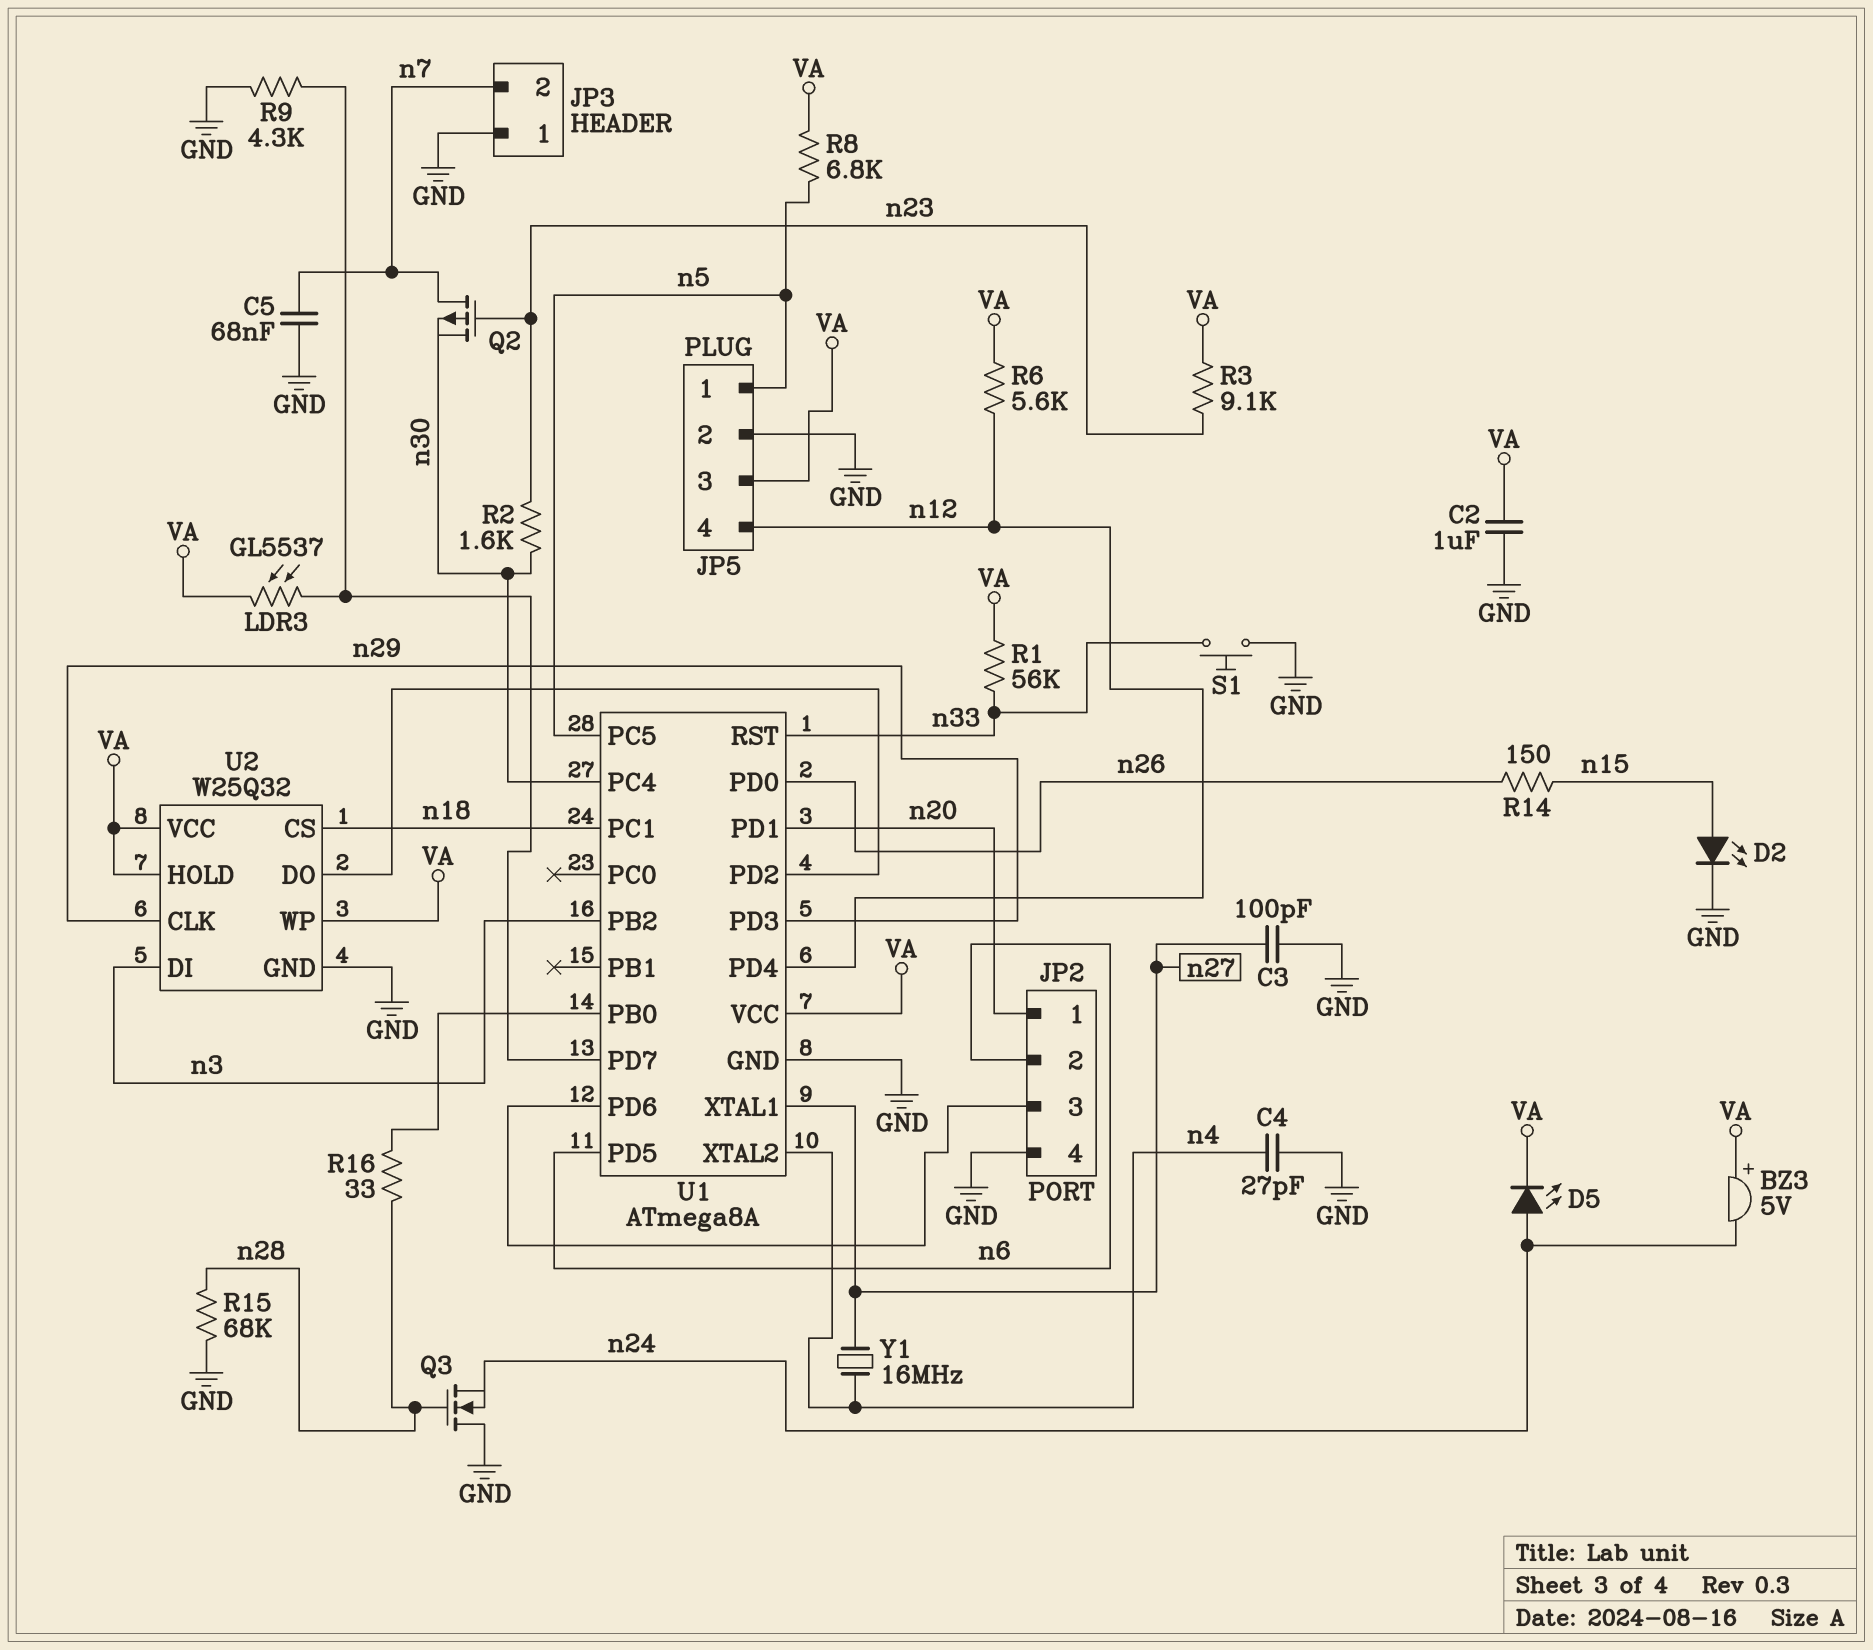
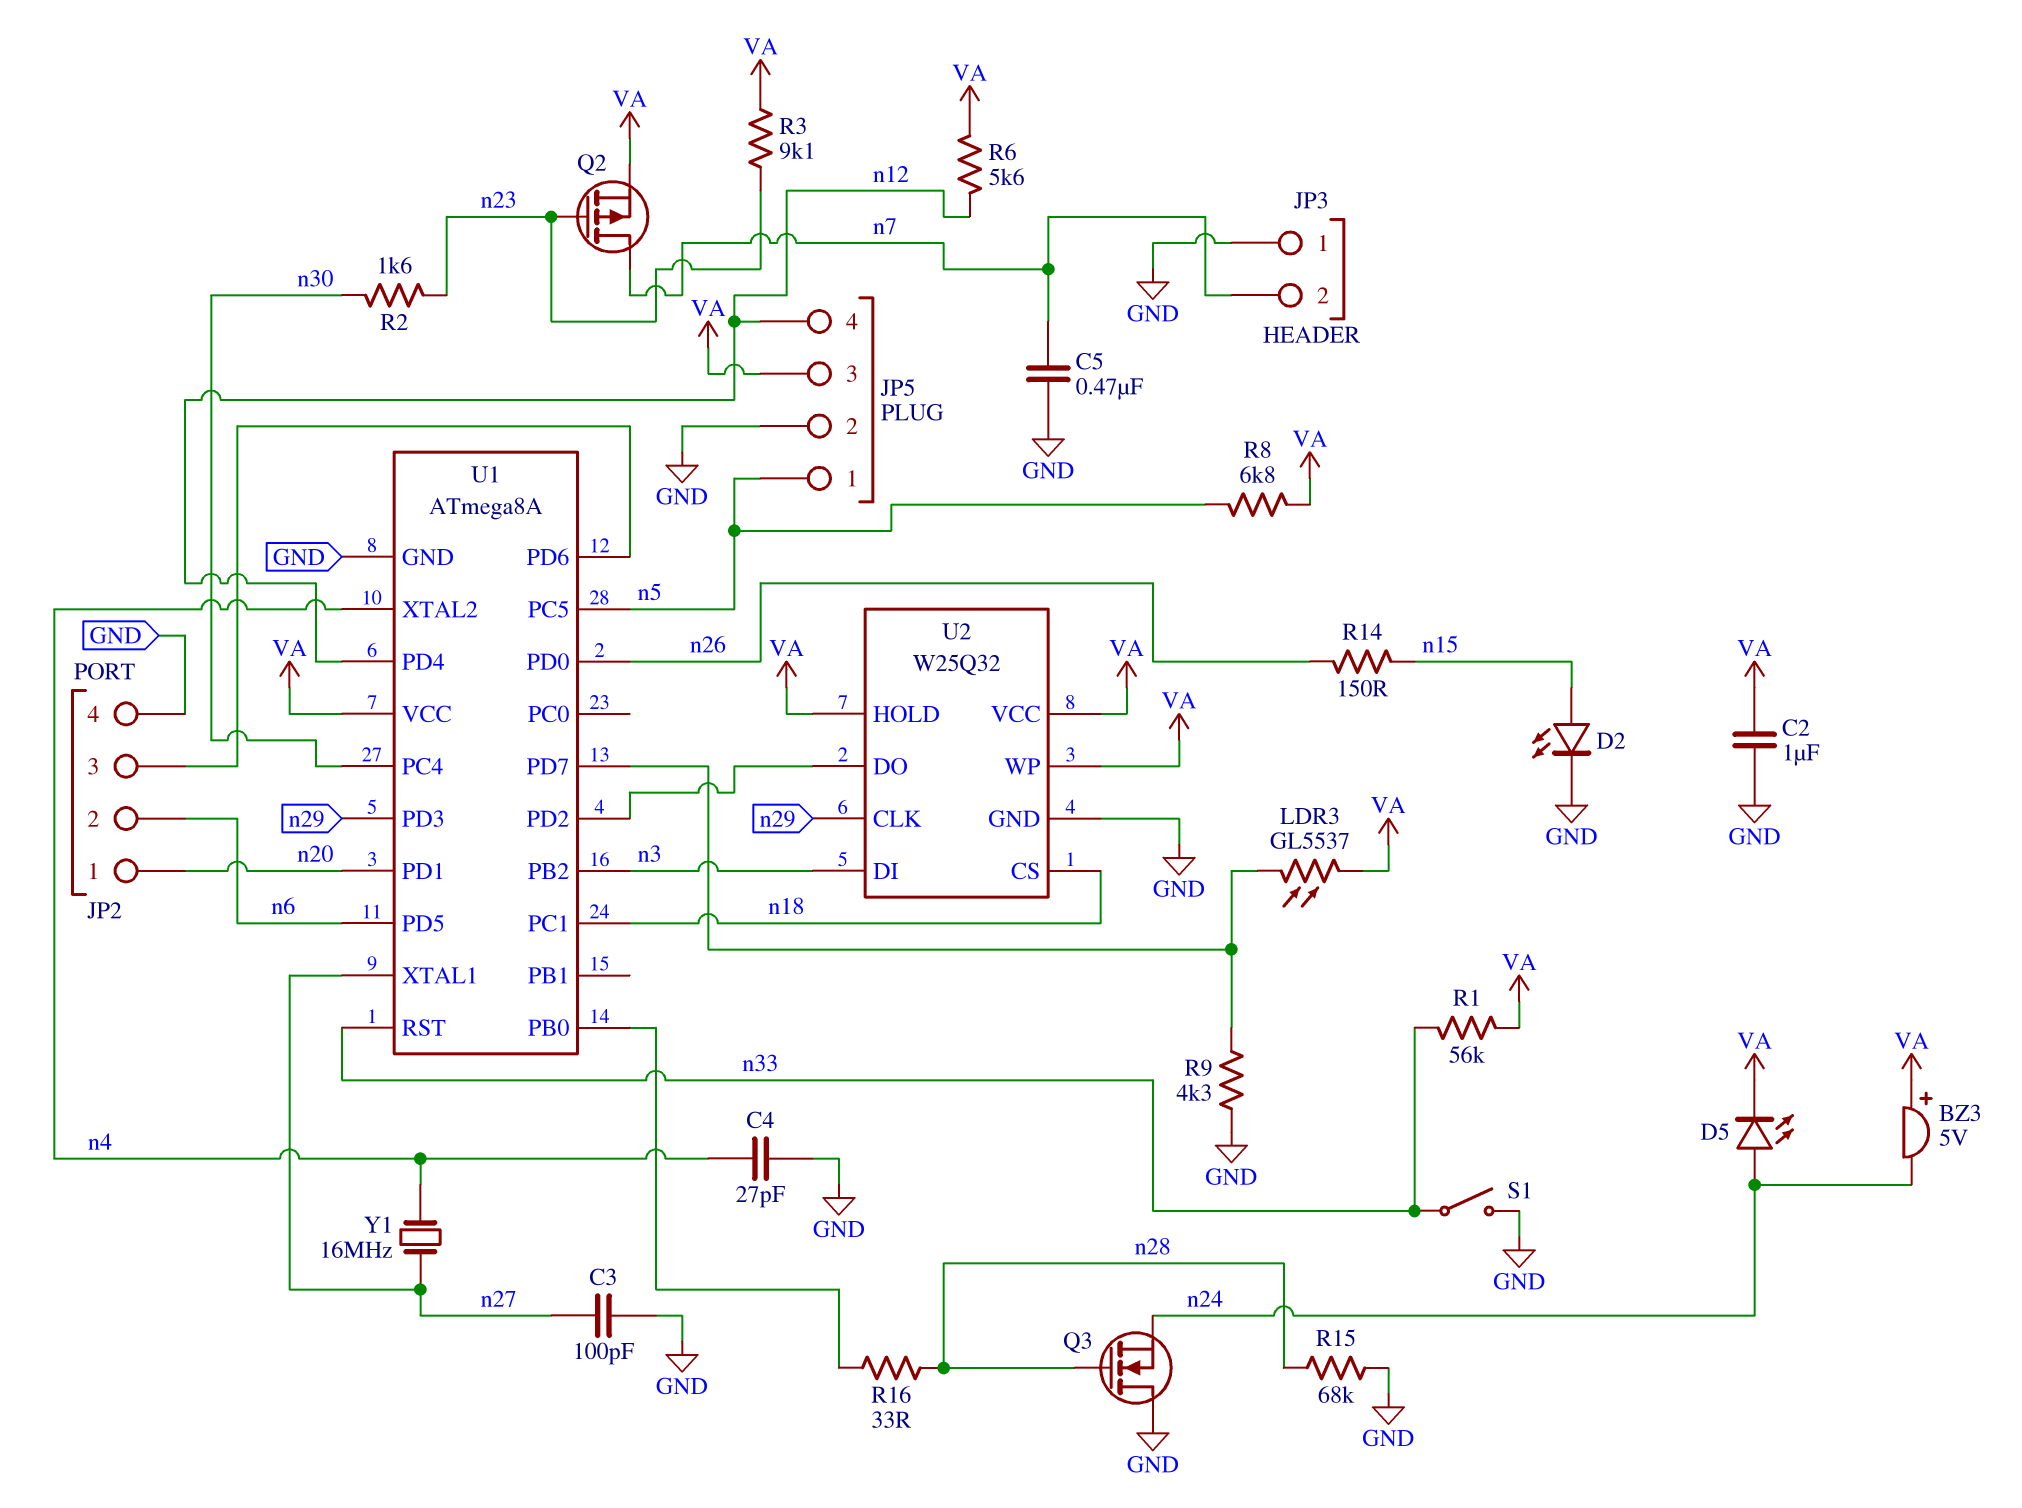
C5: 68nF (GND, n7) -> 470nF (GND, n7)
Q2: PMOS (G n23, D n7, S n30) -> PMOS (G n23, D n7, S VA)
S1: button (GND, n33) -> switch (GND, n33)

